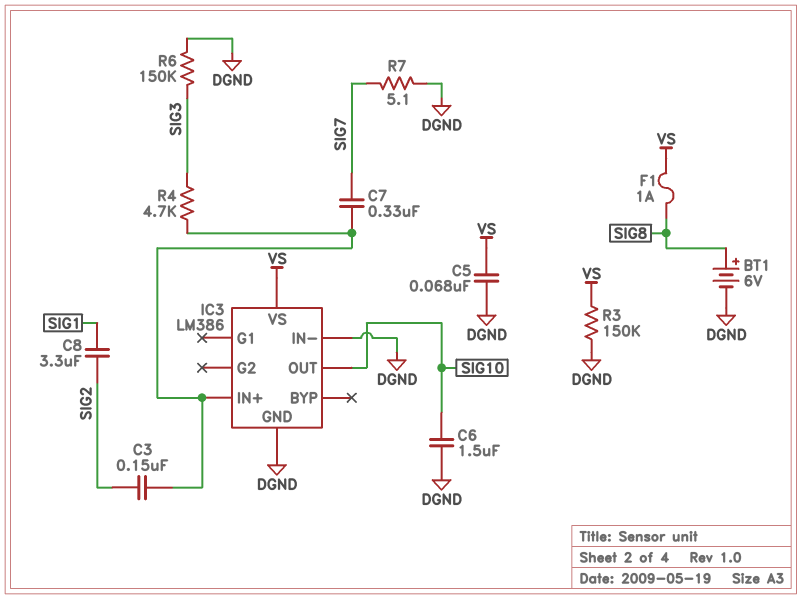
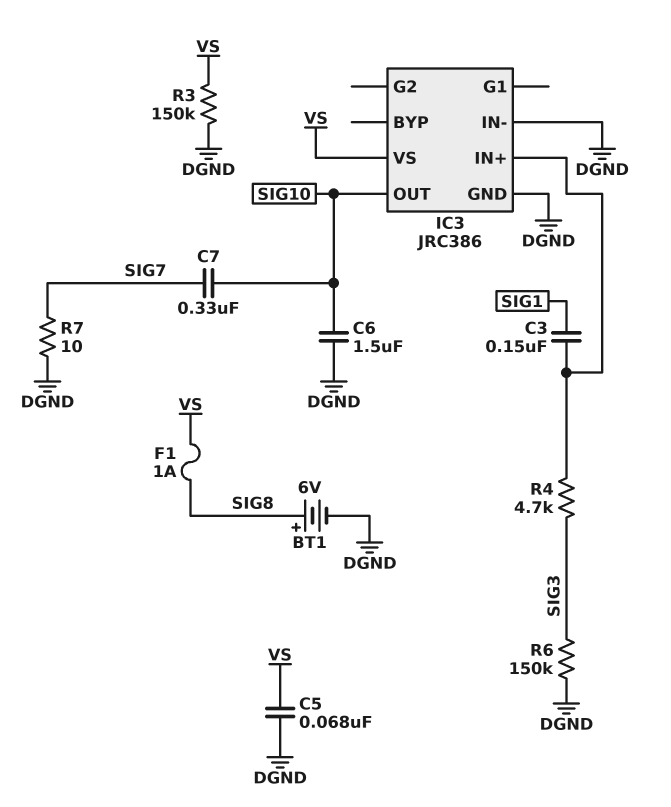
C3: 150nF (IC3/IN+, SIG2) -> 150nF (IC3/IN+, SIG1)
C7: 330nF (IC3/IN+, SIG7) -> 330nF (SIG7, SIG10)
C8: 3.3uF (SIG1, SIG2) -> none
IC3: LM386 -> JRC386
R7: 5.1 (DGND, SIG7) -> 10 (DGND, SIG7)

